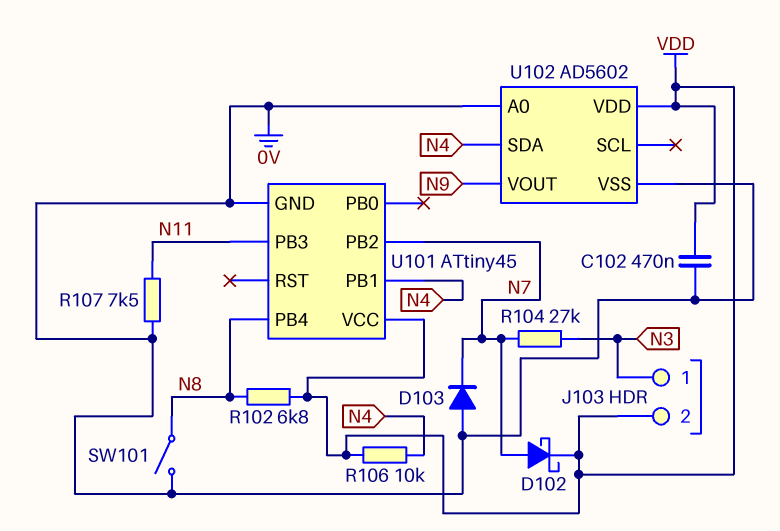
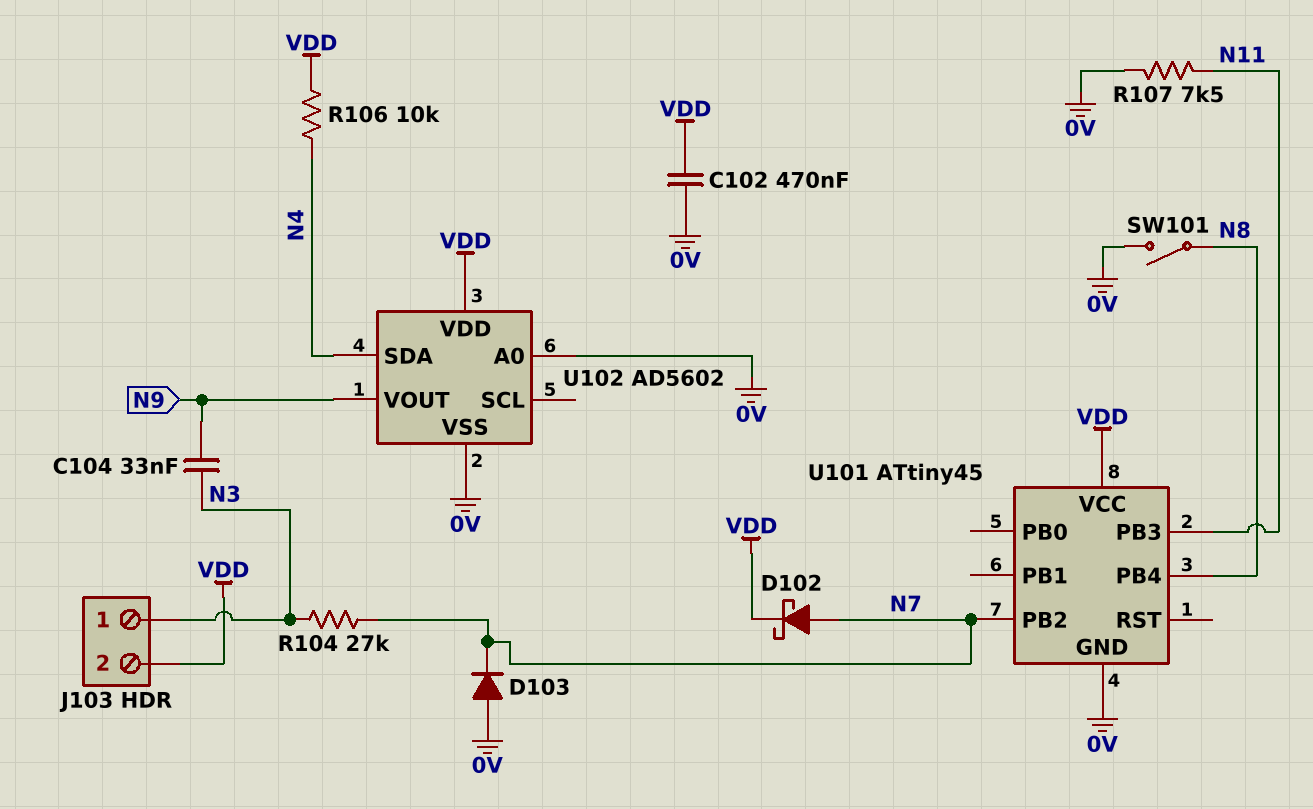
C104: none -> 33nF (N3, N9)
R102: 6.8k (N8, VDD) -> none
U101 pin PB1: N4 -> none

